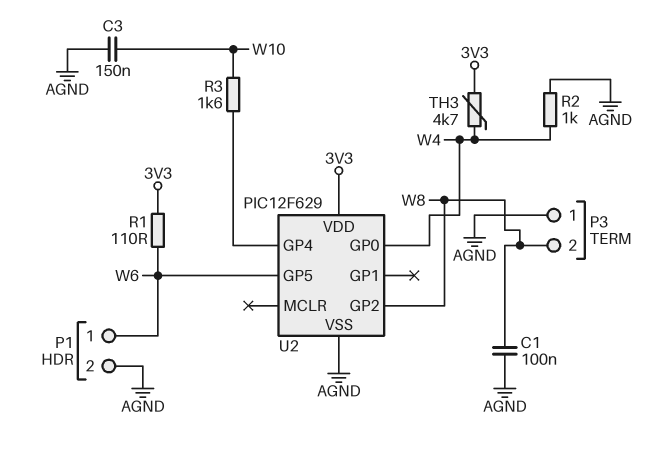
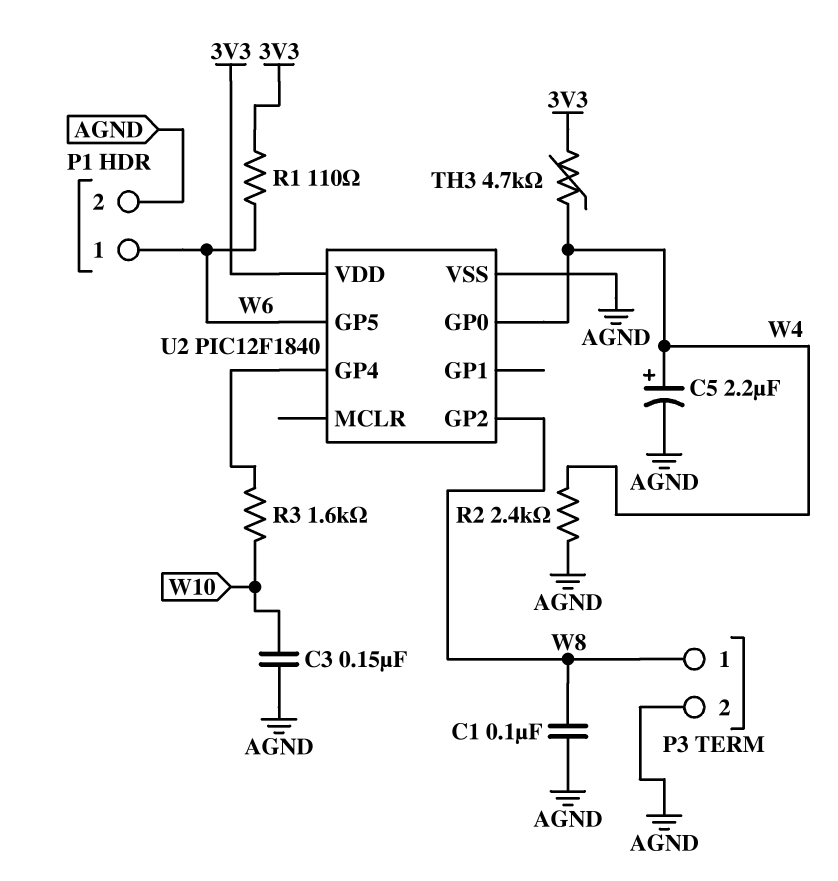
C5: none -> 2.2uF (plus W4, minus AGND)
P3 pin 1: AGND -> W8
P3 pin 2: W8 -> AGND
R2: 1k (AGND, W4) -> 2.4k (AGND, W4)
U2: PIC12F629 -> PIC12F1840

